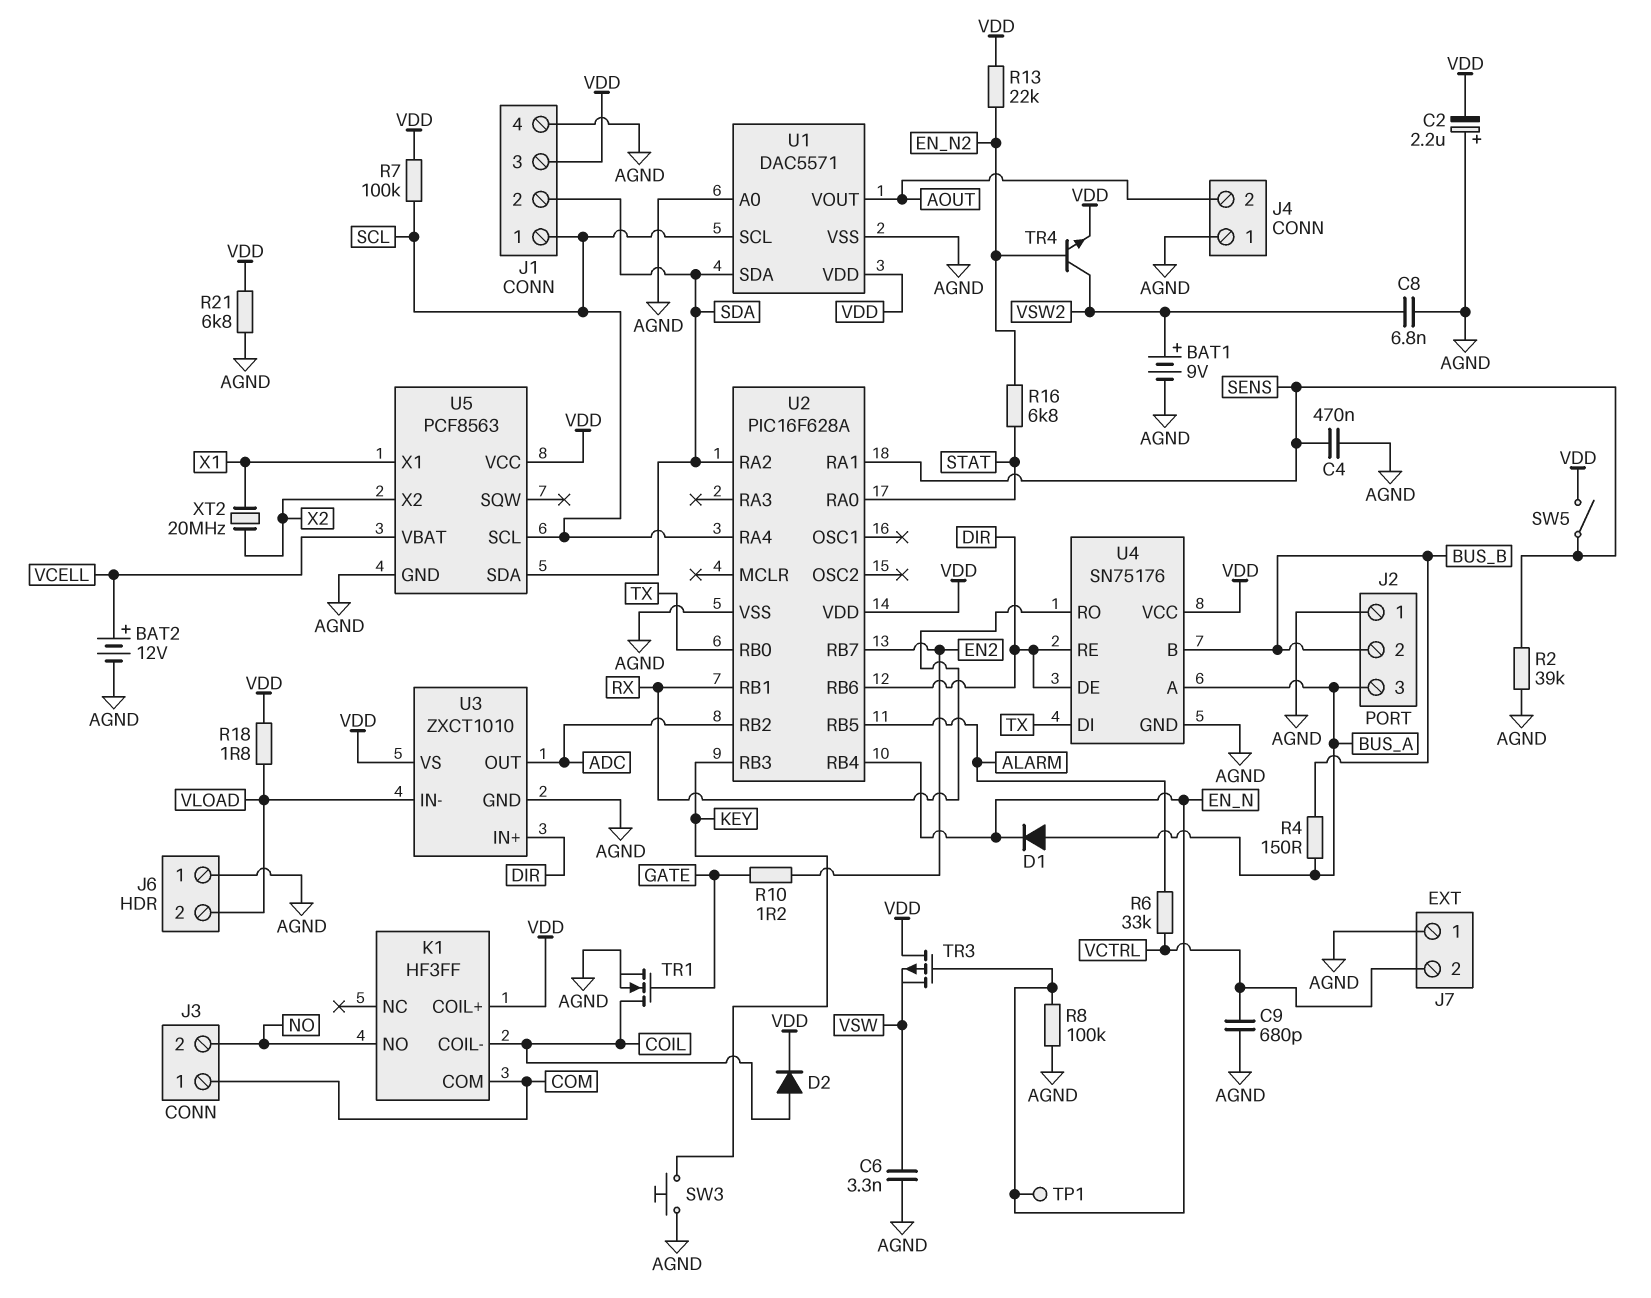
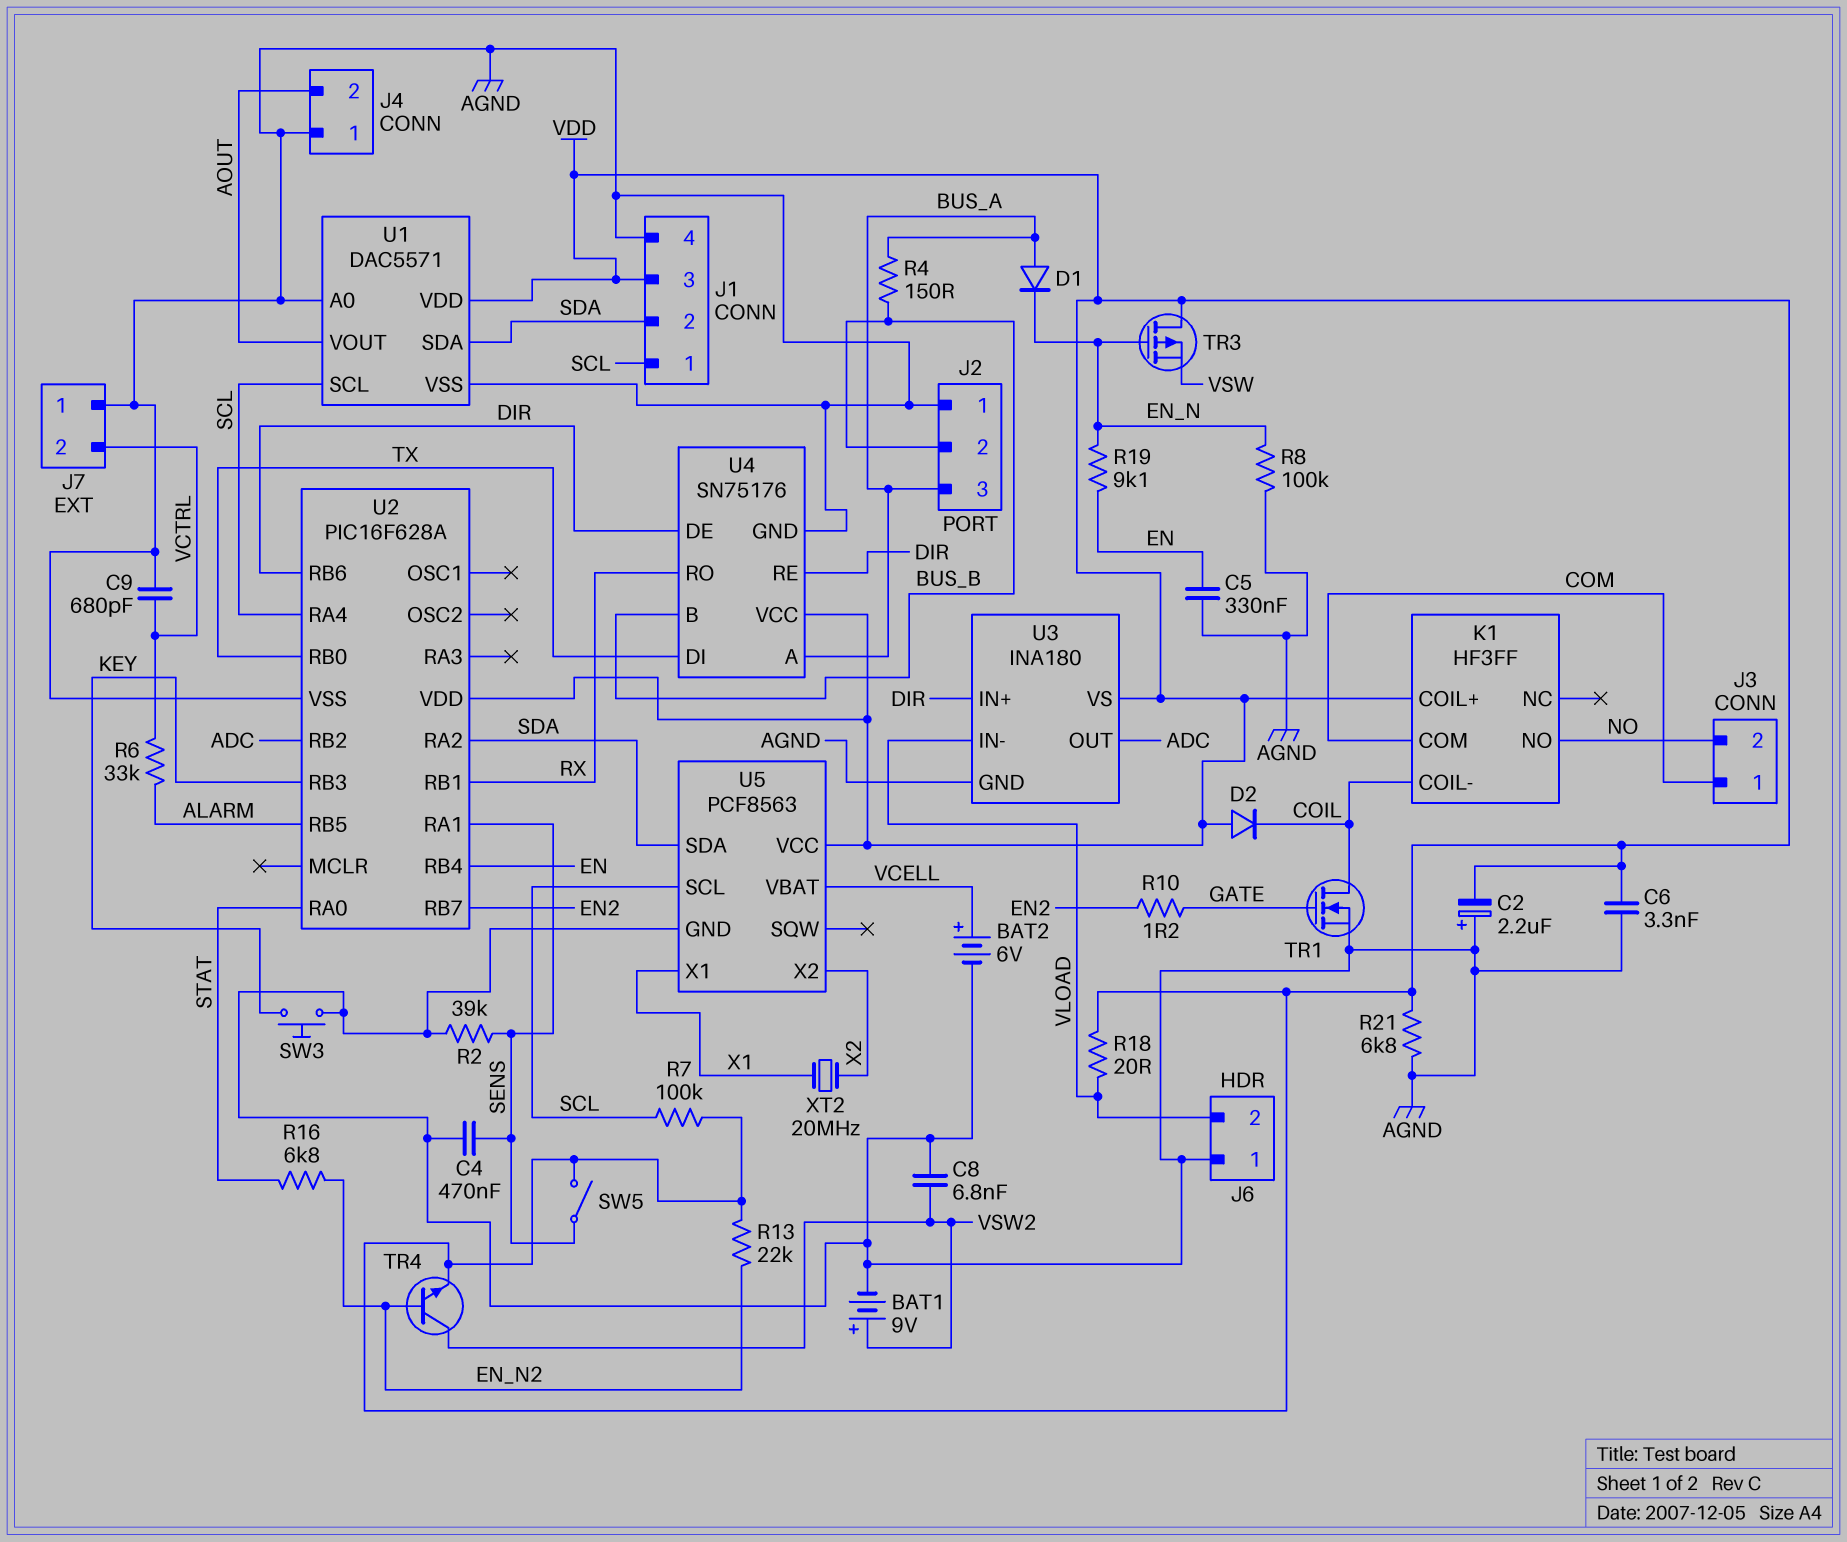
BAT2: 12V (plus VCELL, minus AGND) -> 6V (plus VCELL, minus AGND)
C5: none -> 330nF (AGND, EN)
C6: 3.3nF (AGND, VSW) -> 3.3nF (AGND, VDD)
D2: diode (A COIL, K VDD) -> diode (A VDD, K COIL)
R18: 1.8 (VDD, VLOAD) -> 20 (VDD, VLOAD)
R19: none -> 9.1k (EN, EN_N)
TP1: test point (EN_N) -> none
U2 pin RB4: EN_N -> EN
U3: ZXCT1010 -> INA180

